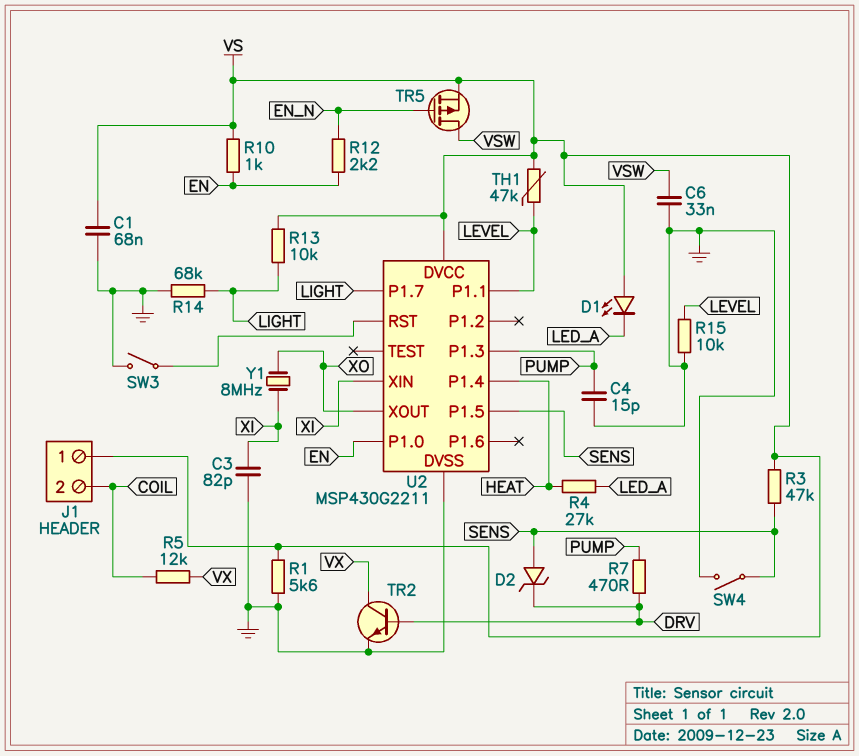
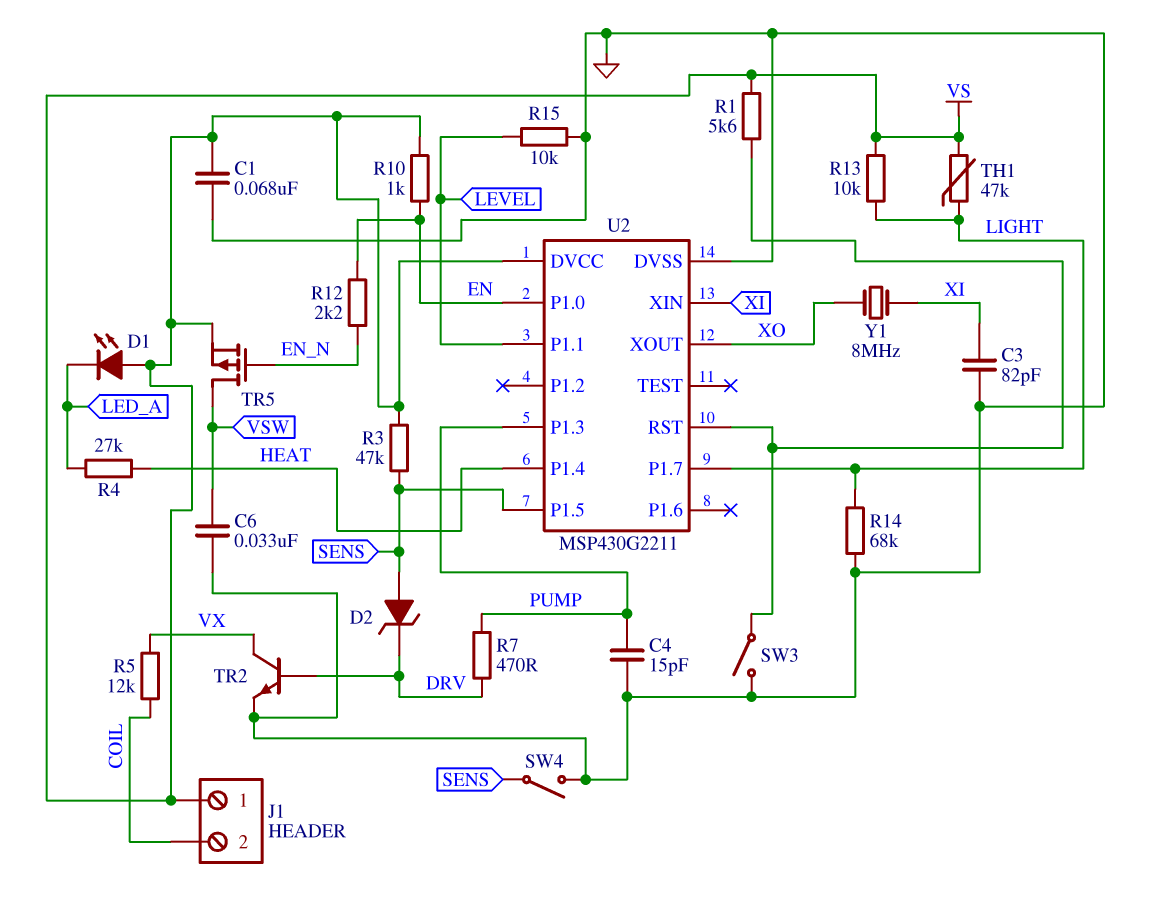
R1: 5.6k (GND, VS) -> 5.6k (U2/RST, VS)
TH1: 47k (LEVEL, VS) -> 47k (LIGHT, VS)

